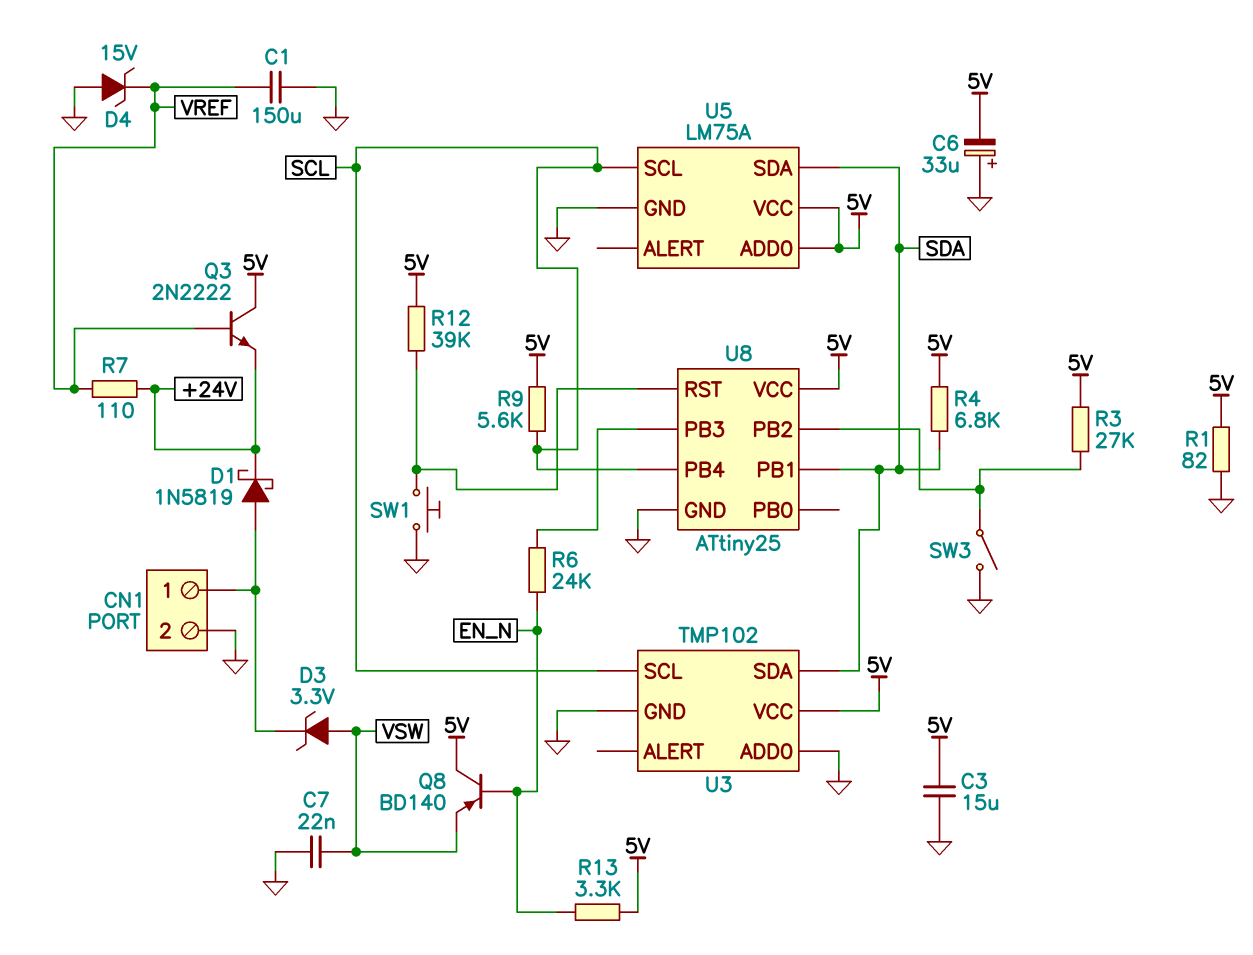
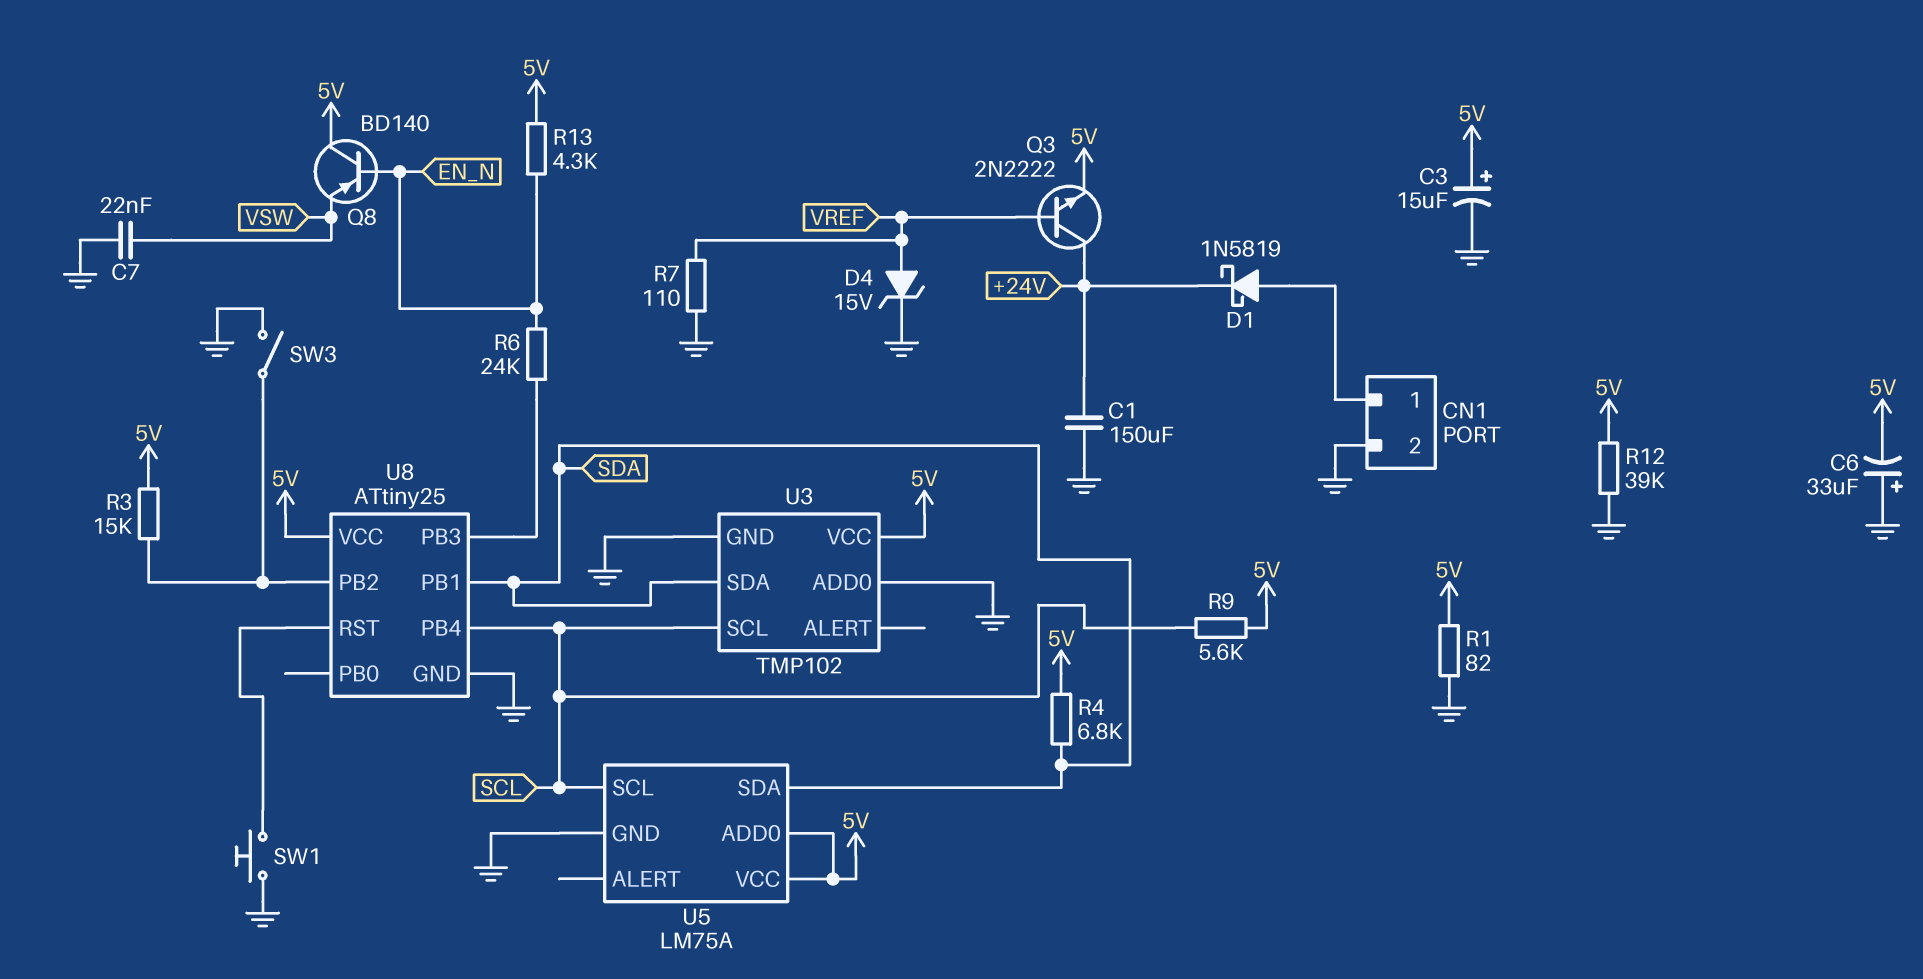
C1: 150uF (GND, VREF) -> 150uF (+24V, GND)
C3: 15uF (5V, GND) -> 15uF (plus 5V, minus GND)
D3: zener 3.3V (A VSW, K CN1/1) -> none
D4: zener 15V (A GND, K VREF) -> zener 15V (A VREF, K GND)
Q3: NPN 2N2222 (B VREF, C 5V, E +24V) -> NPN 2N2222 (B VREF, C +24V, E 5V)
R3: 27k (5V, U8/PB2) -> 15k (5V, U8/PB2)
R7: 110 (+24V, VREF) -> 110 (GND, VREF)
R12: 39k (5V, U8/RST) -> 39k (5V, GND)
R13: 3.3k (5V, EN_N) -> 4.3k (5V, EN_N)

